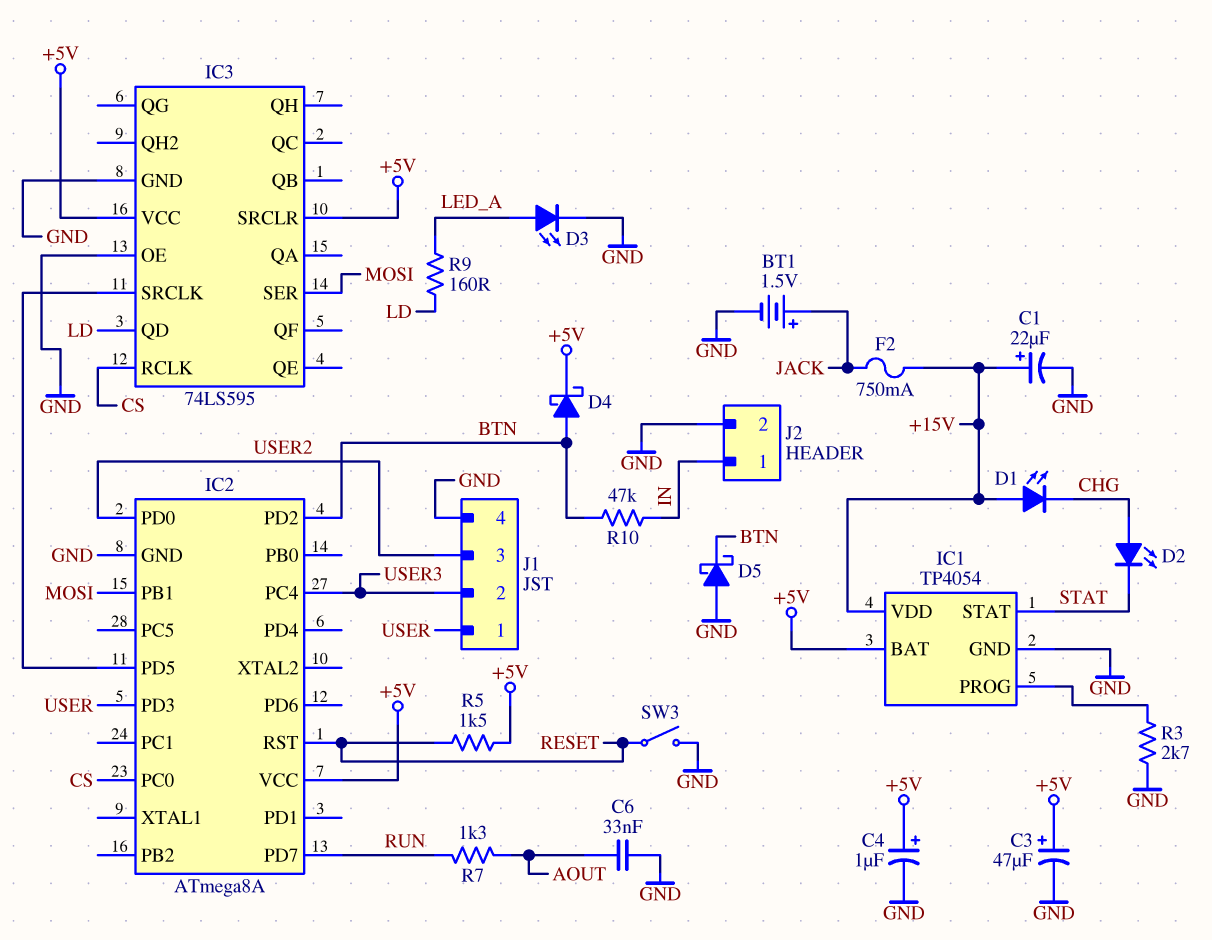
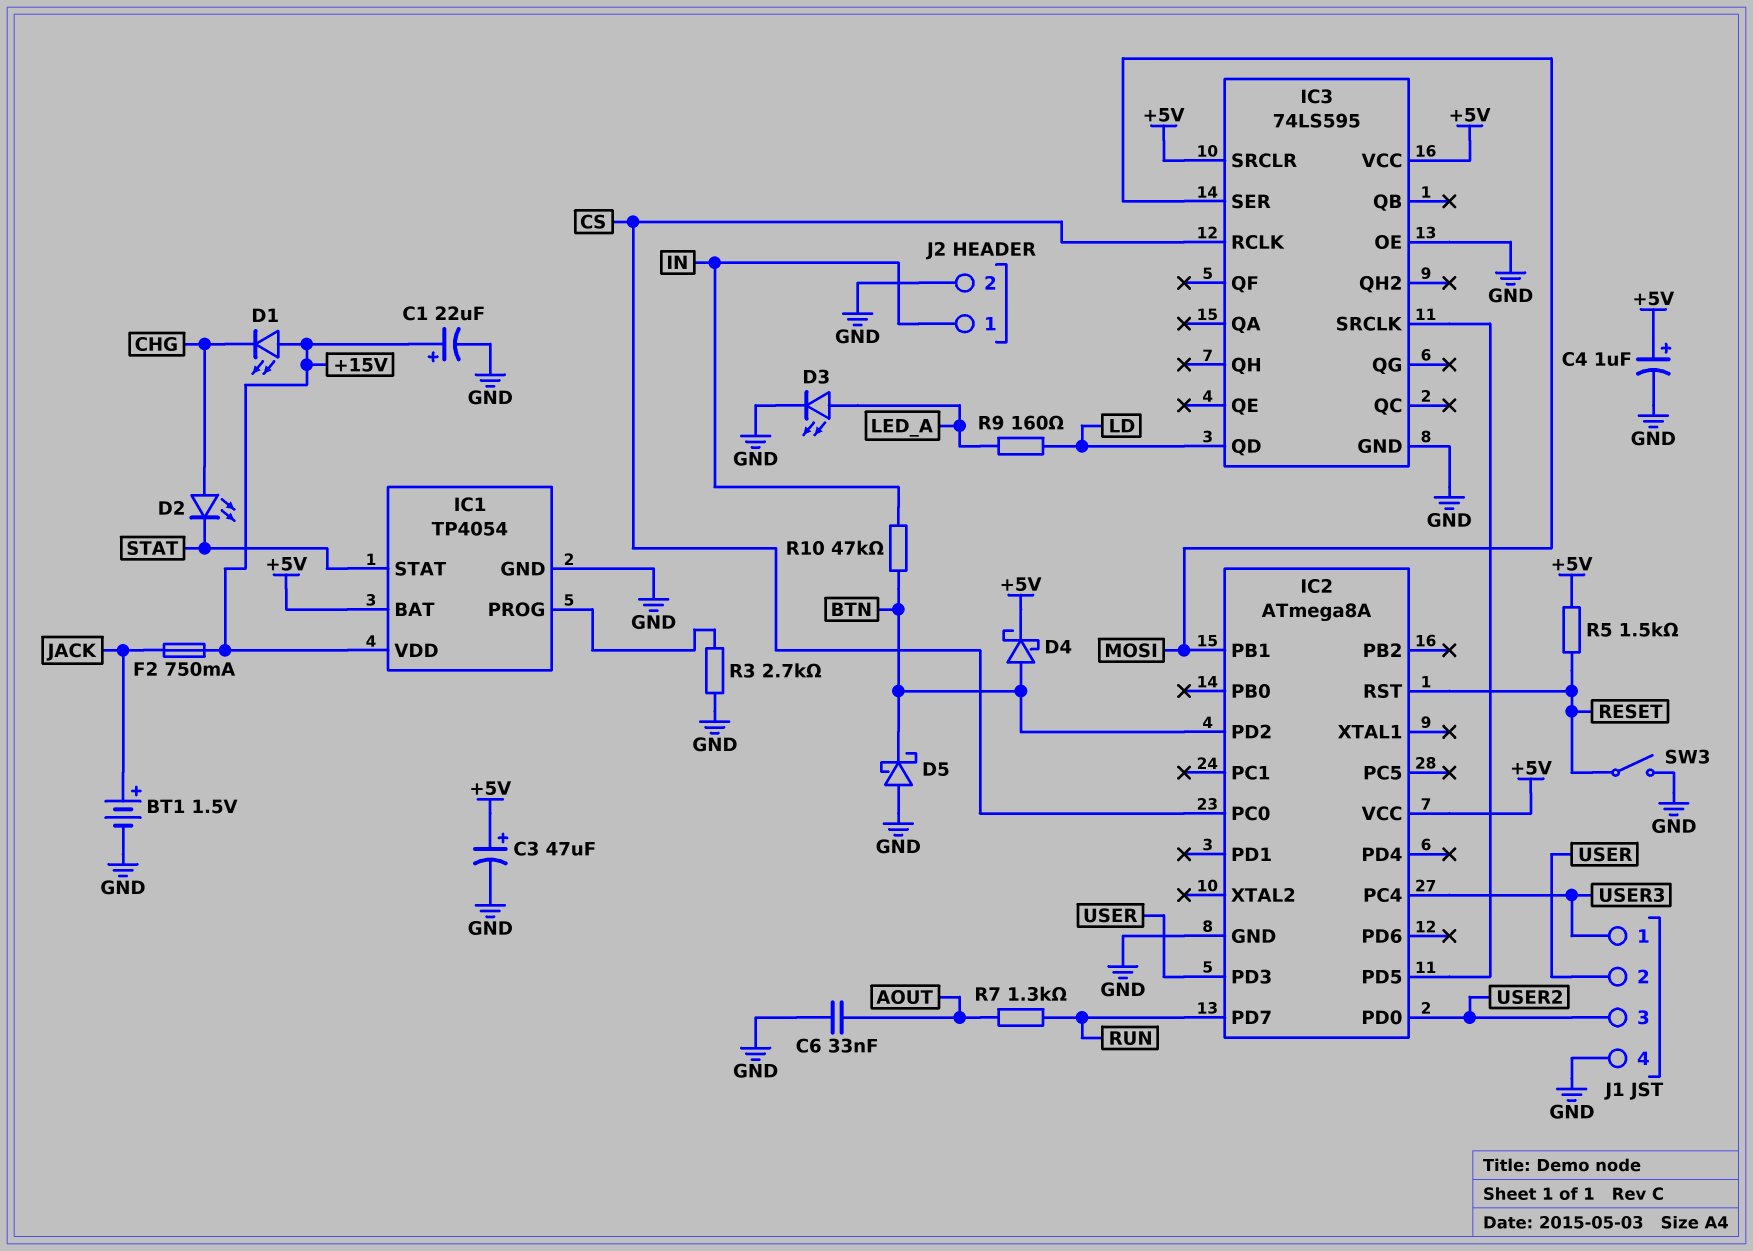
J1 pin 1: USER -> USER3
J1 pin 2: USER3 -> USER

